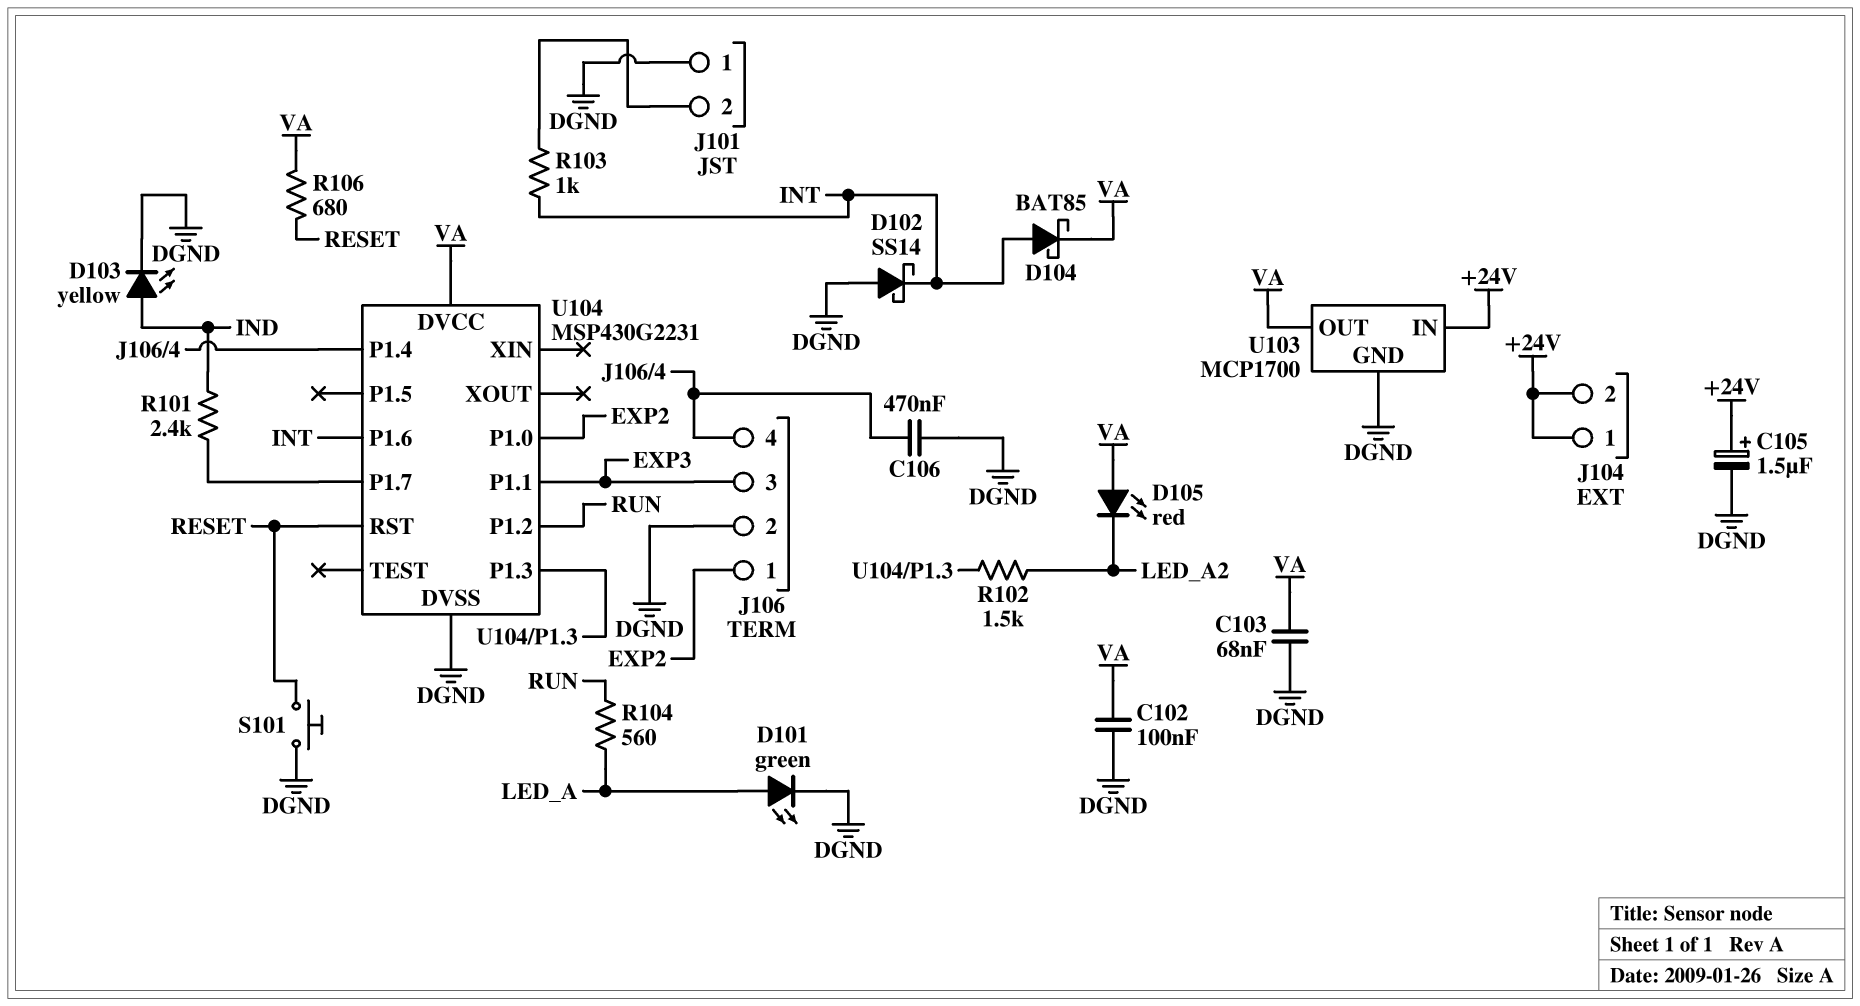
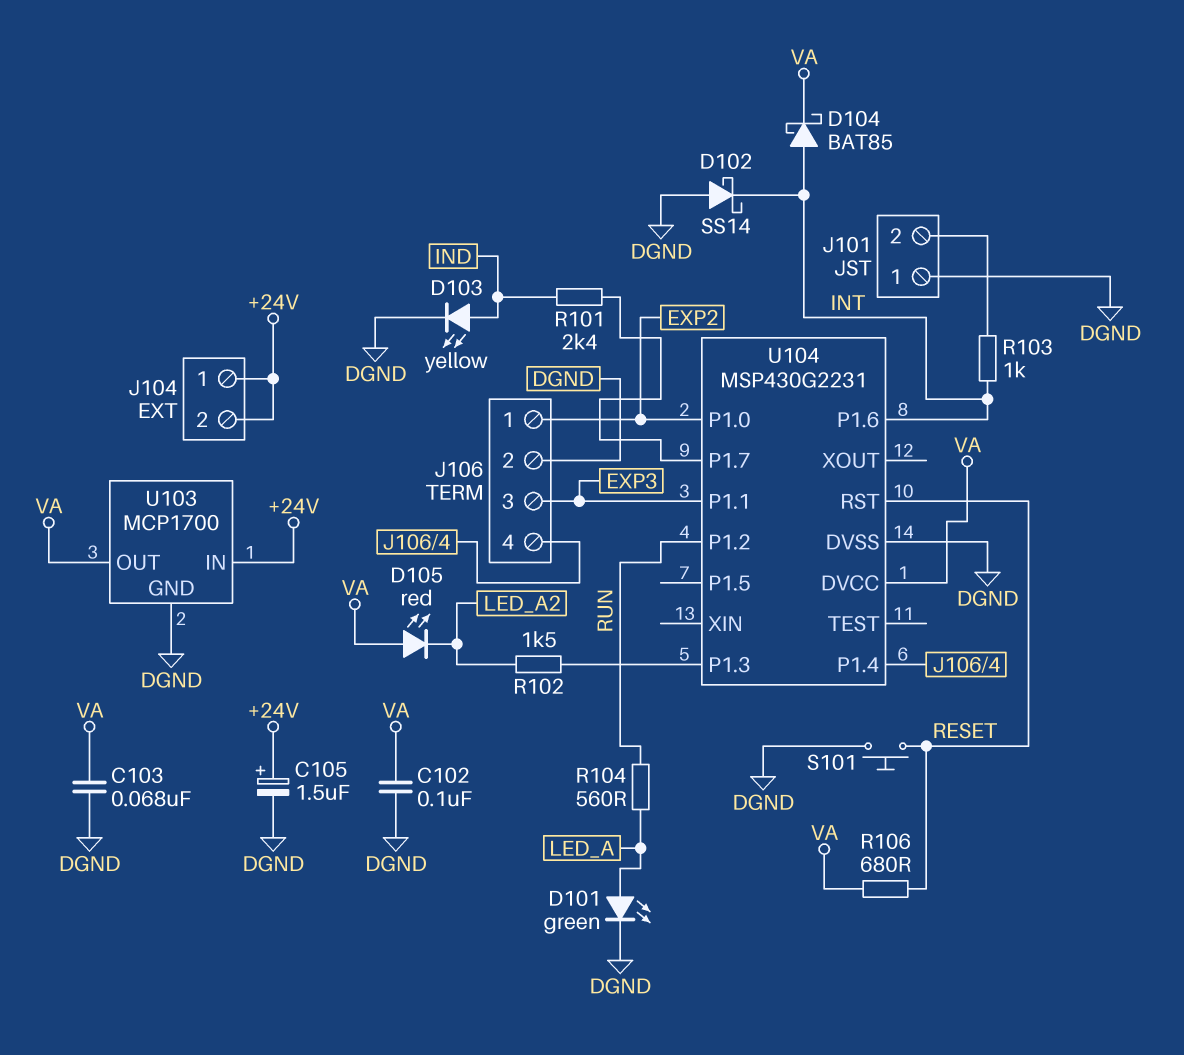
C106: 470nF (DGND, J106/4) -> none

